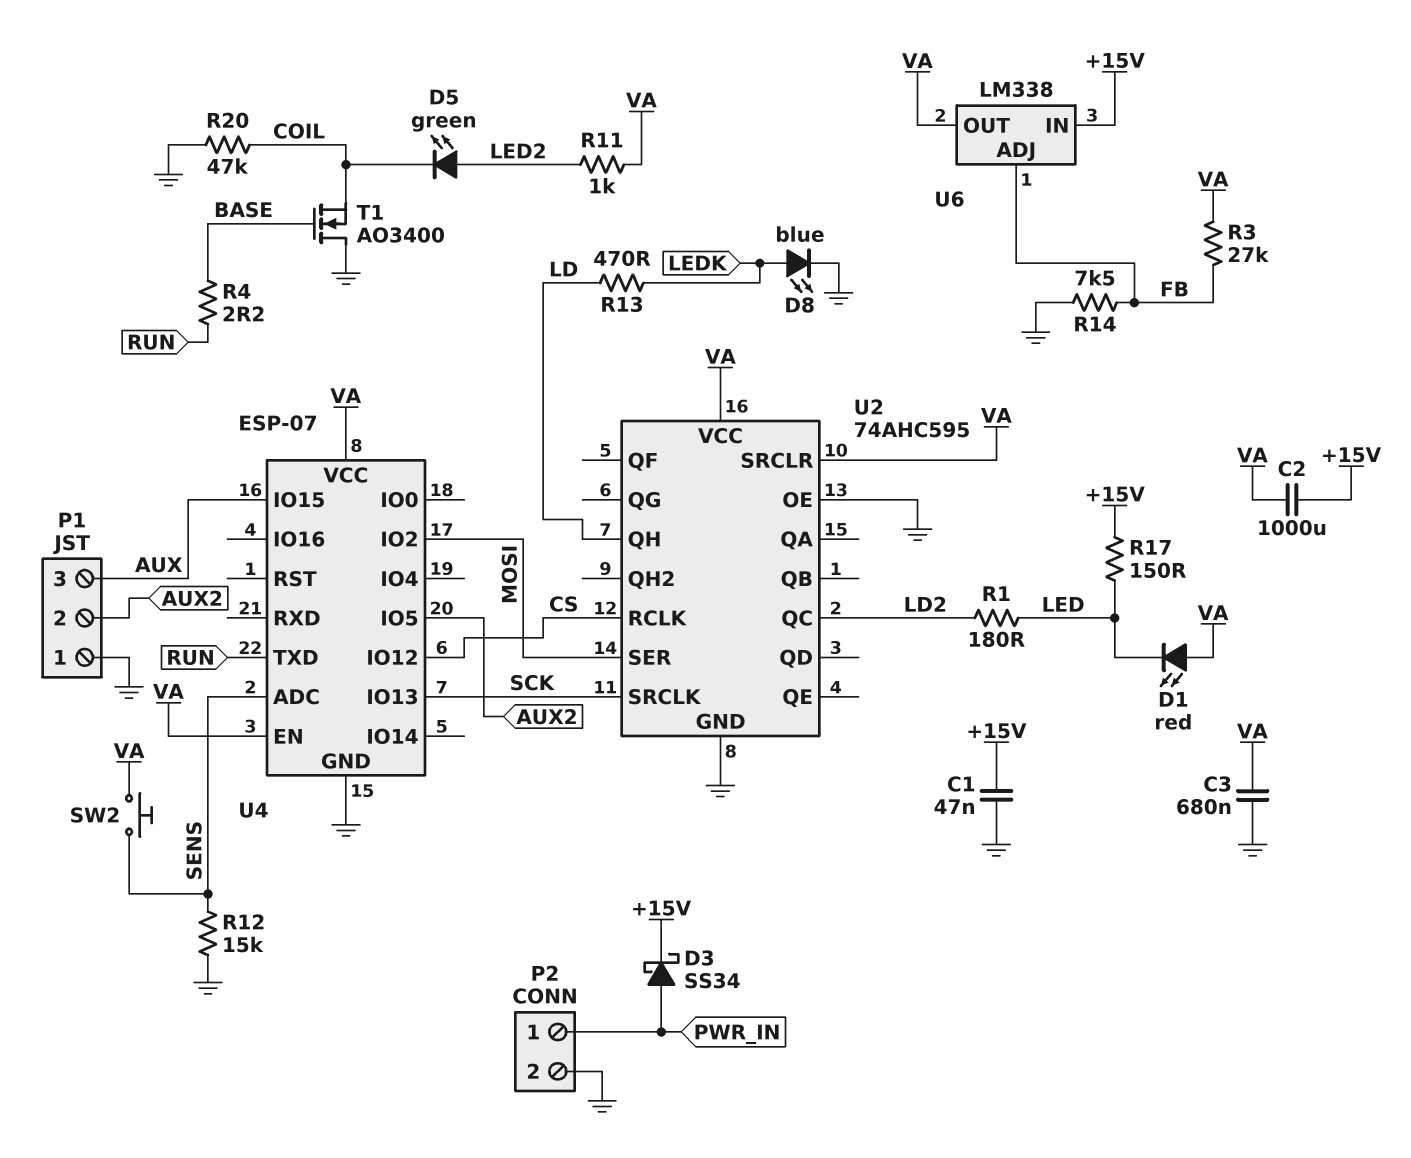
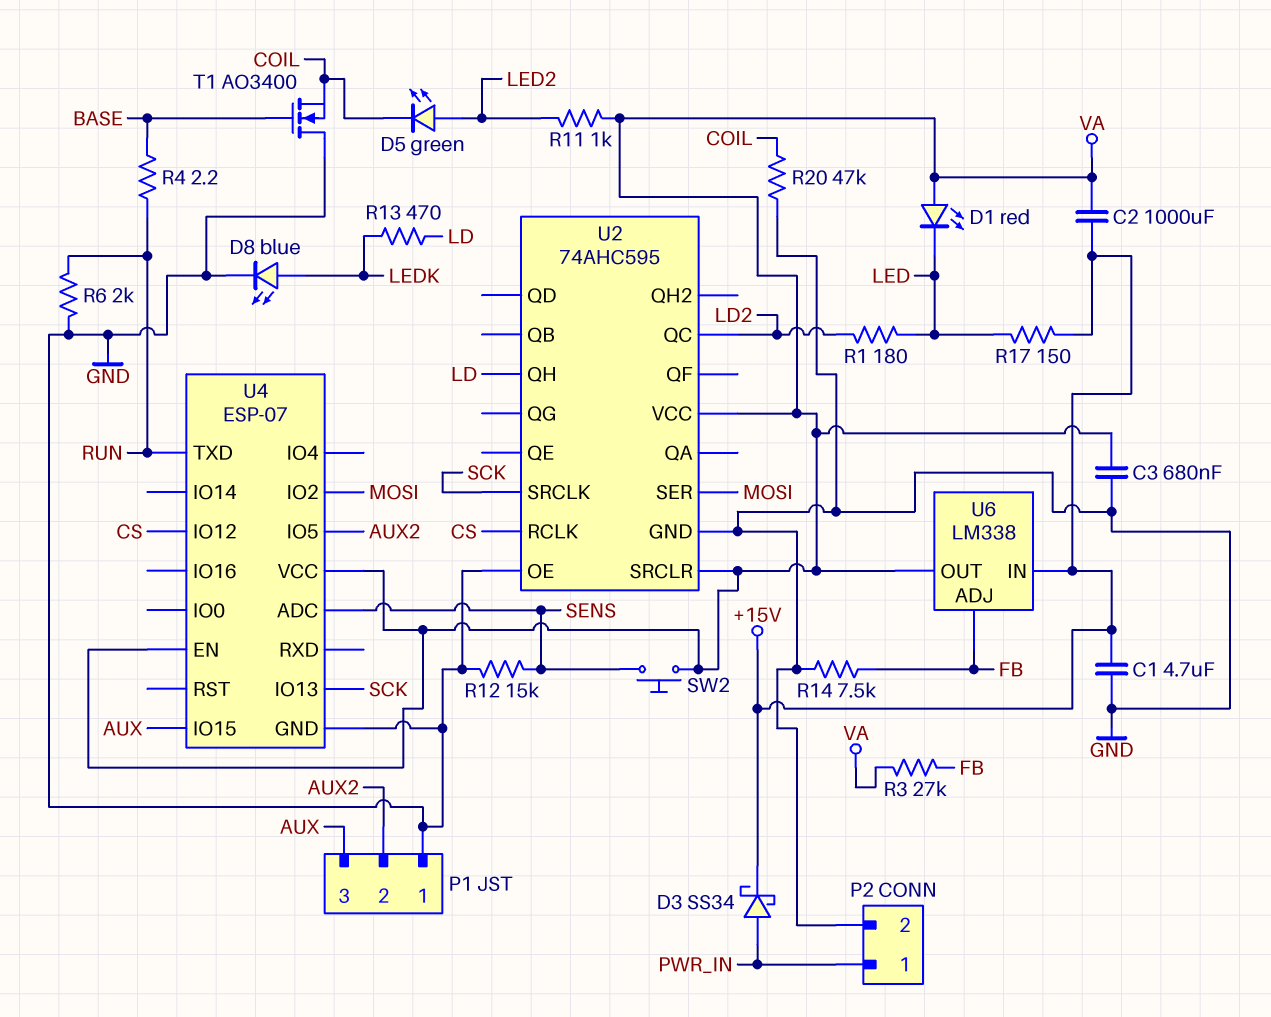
C1: 47nF (+15V, GND) -> 4.7uF (+15V, GND)
R6: none -> 2k (GND, RUN)

